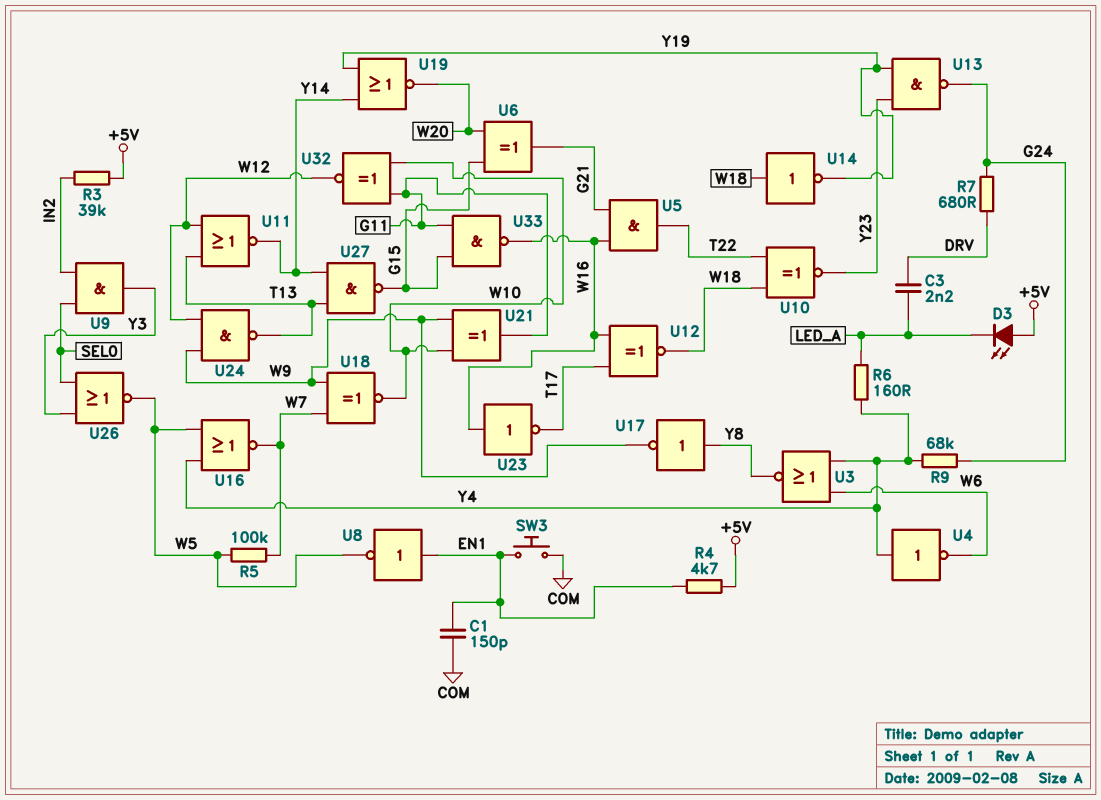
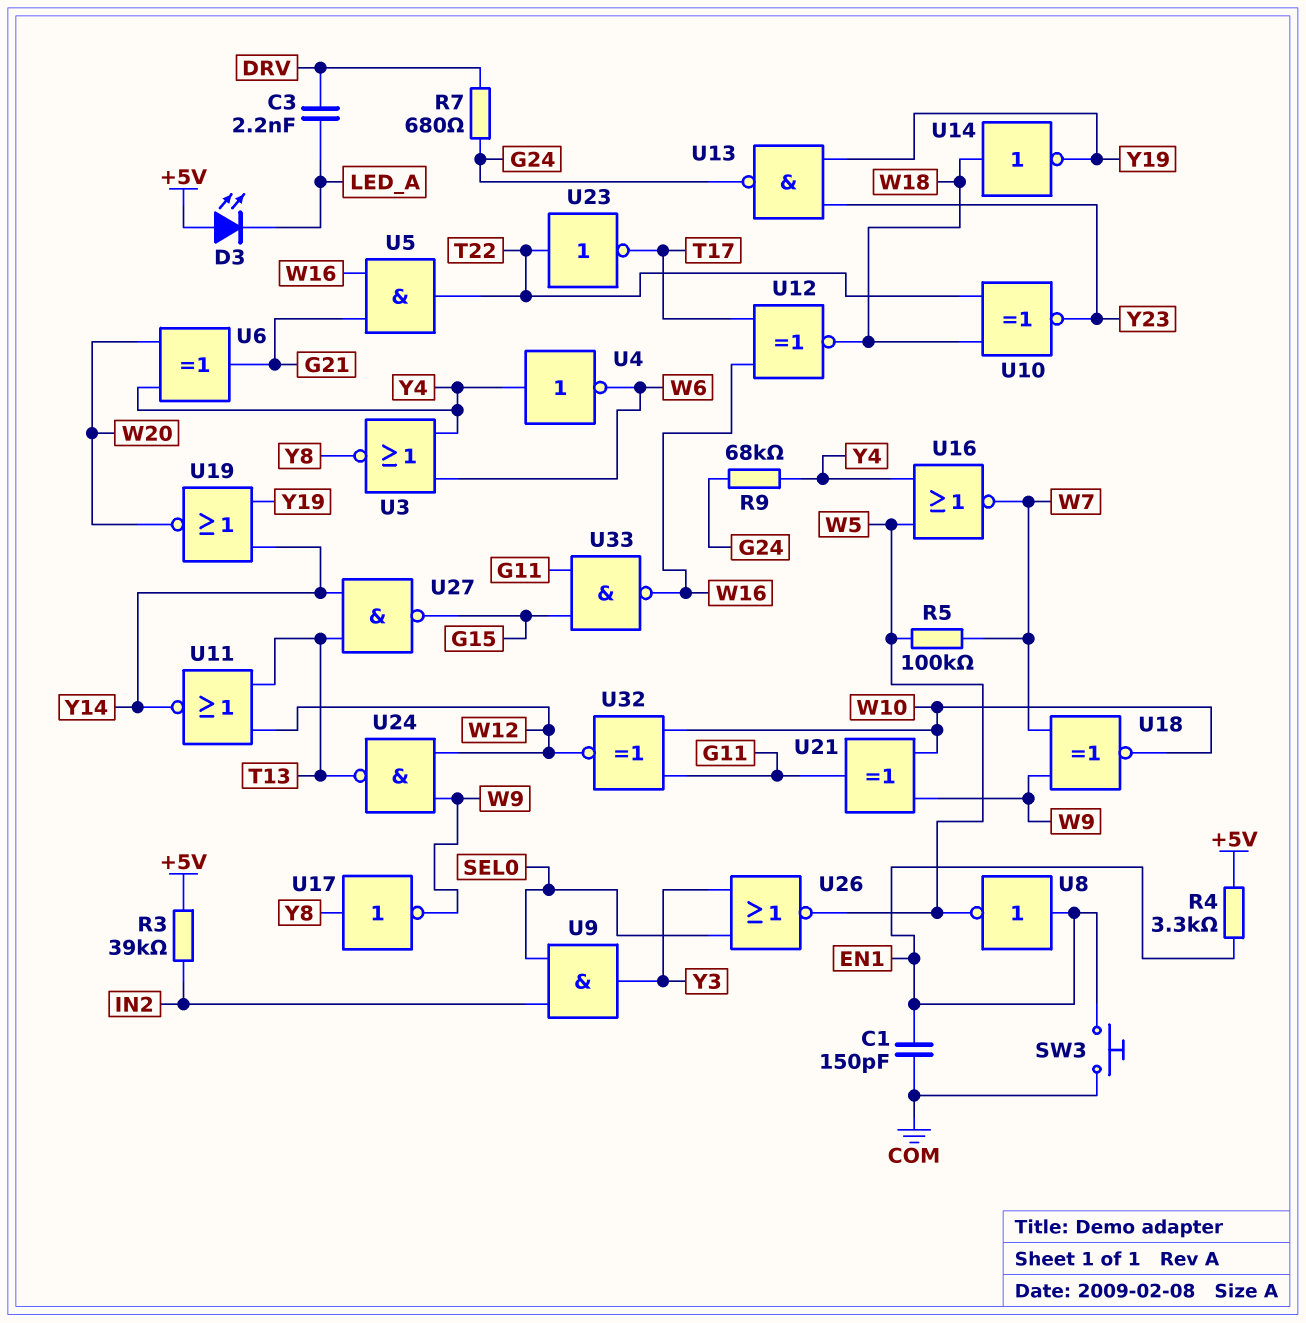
R4: 4.7k (+5V, EN1) -> 3.3k (+5V, EN1)
R6: 160 (LED_A, Y4) -> none
U6: XOR (in G15, in W20, out G21) -> XOR (in W20, in Y4, out G21)
U23: NOT (in W16, out T17) -> NOT (in T22, out T17)

